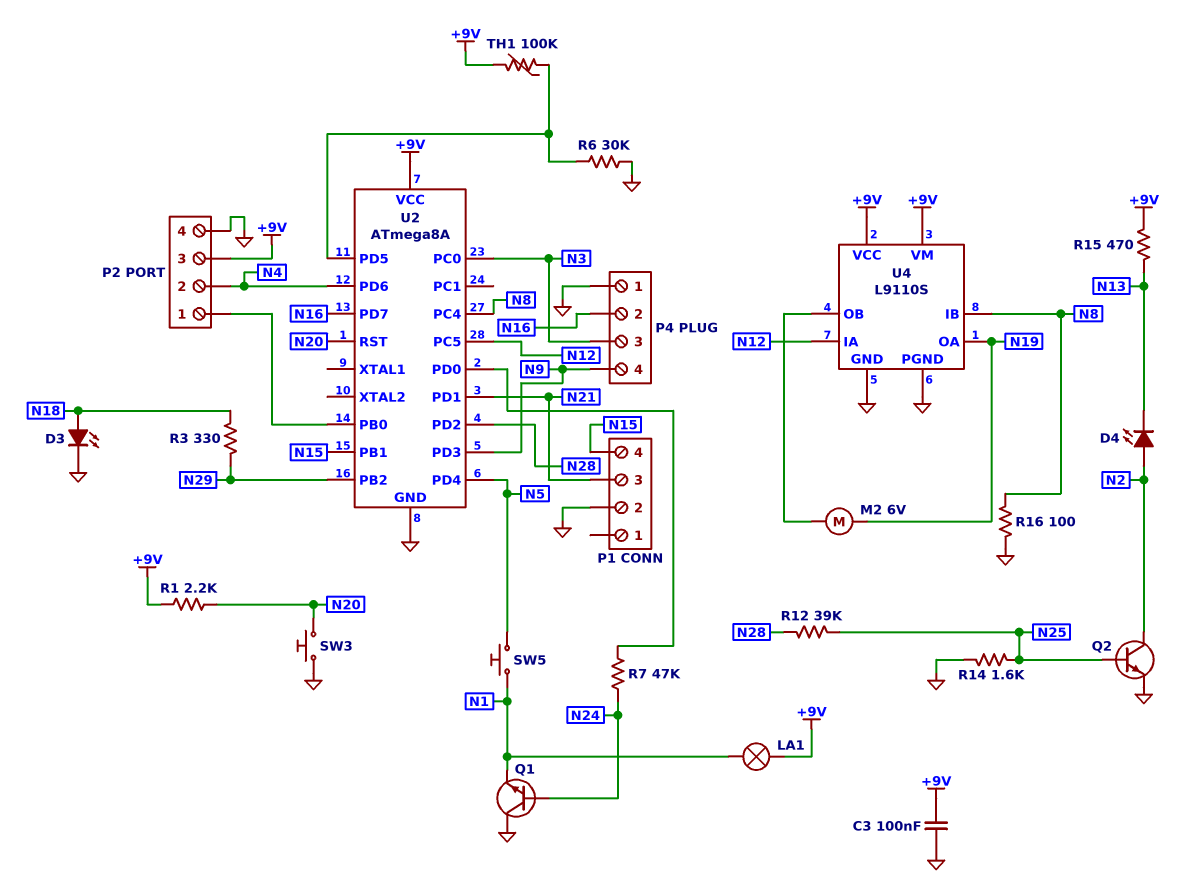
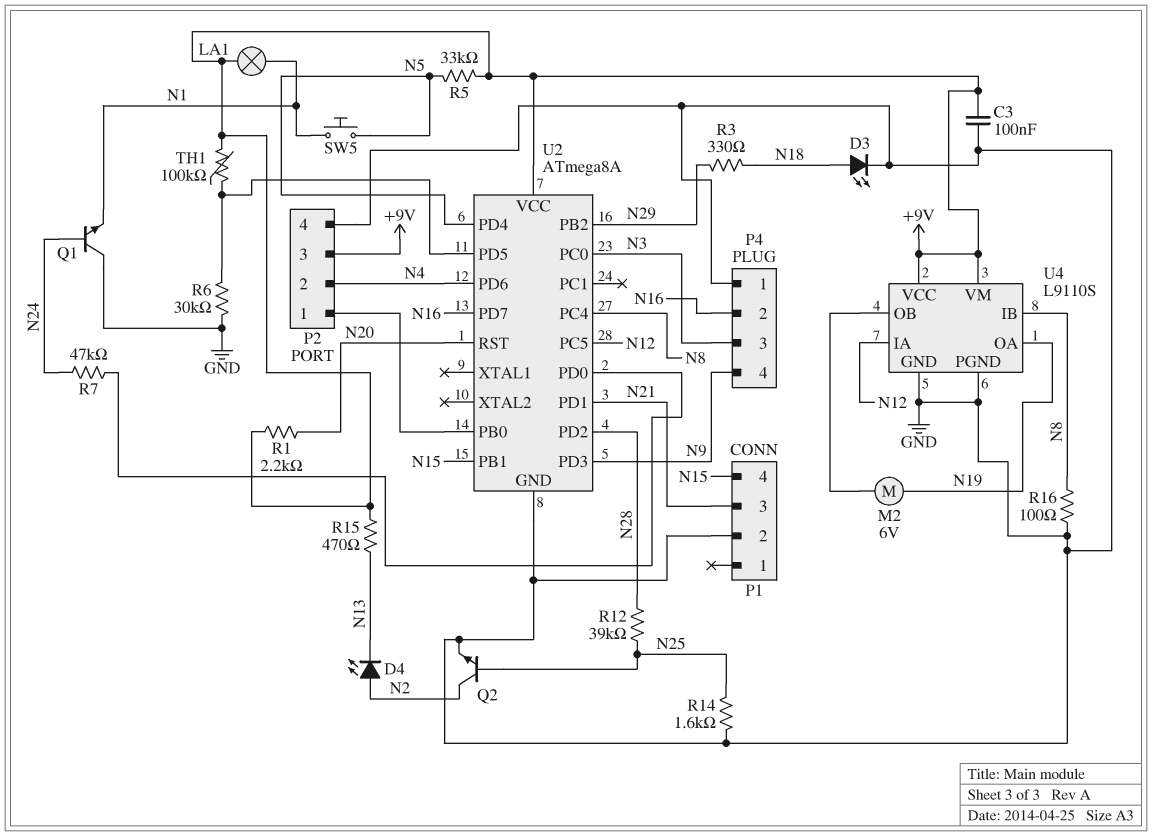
R5: none -> 33k (+9V, N5)
SW3: button (GND, N20) -> none

